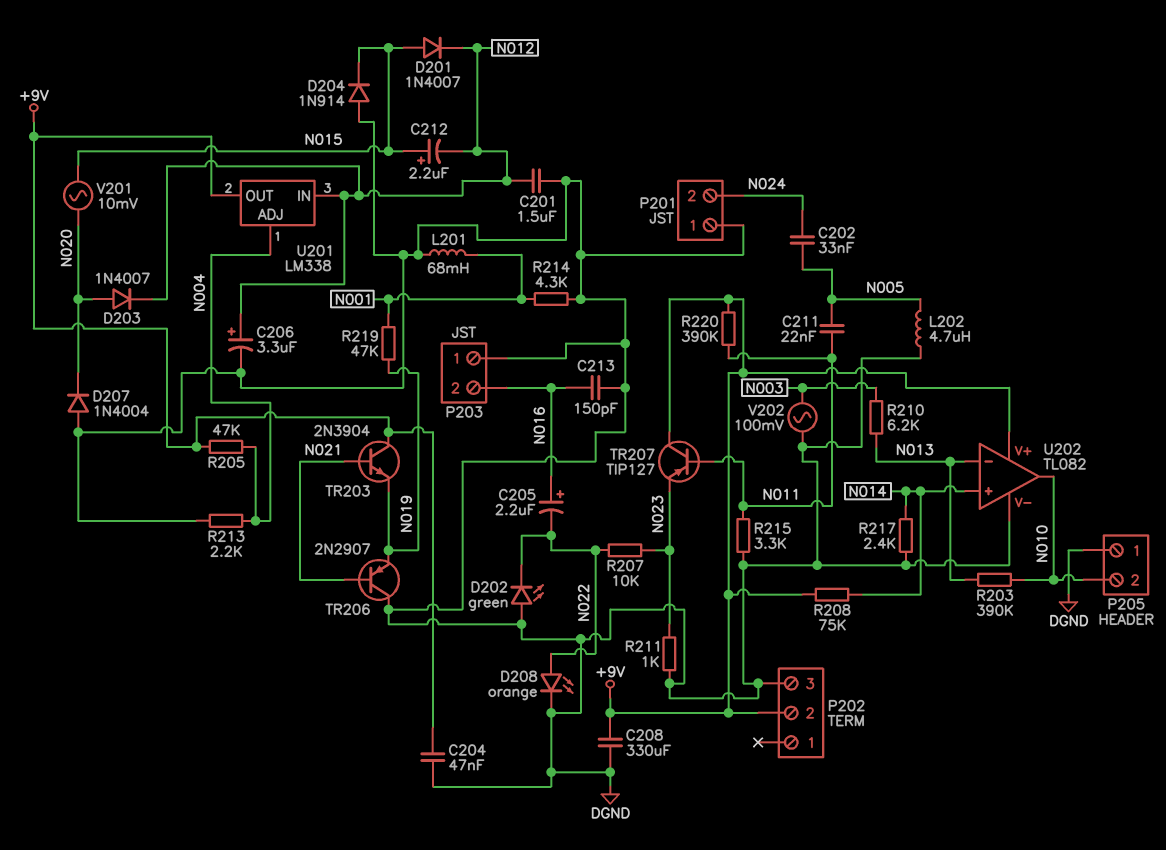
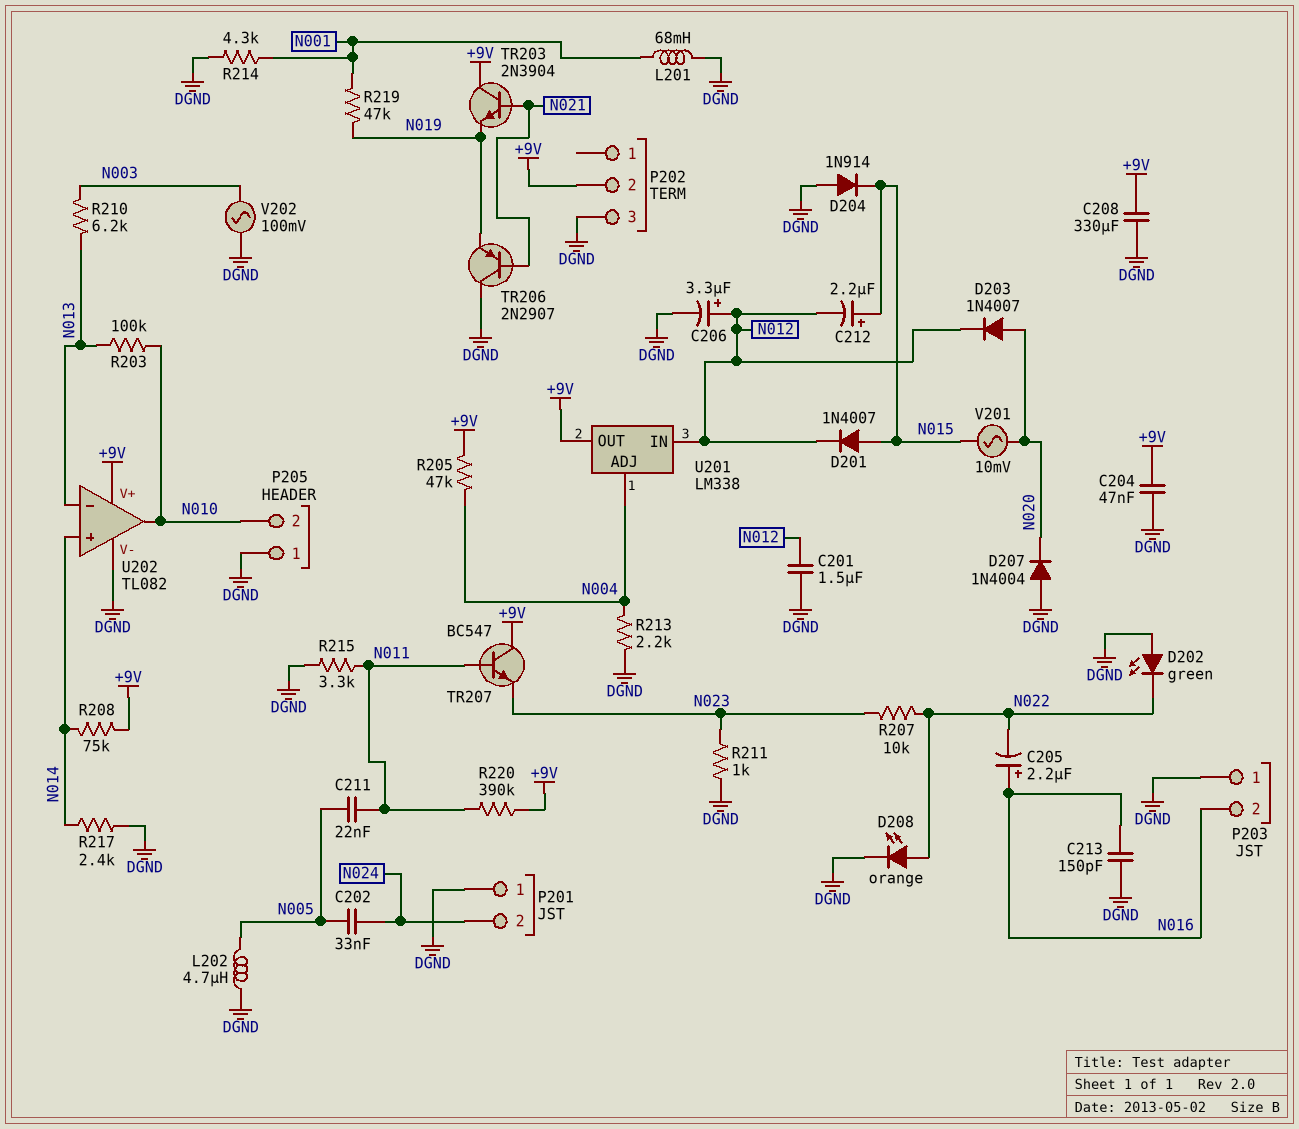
R203: 390k (N010, N013) -> 100k (N010, N013)
TR207: PNP TIP127 (B N011, C +9V, E N023) -> NPN BC547 (B N011, C +9V, E N023)

